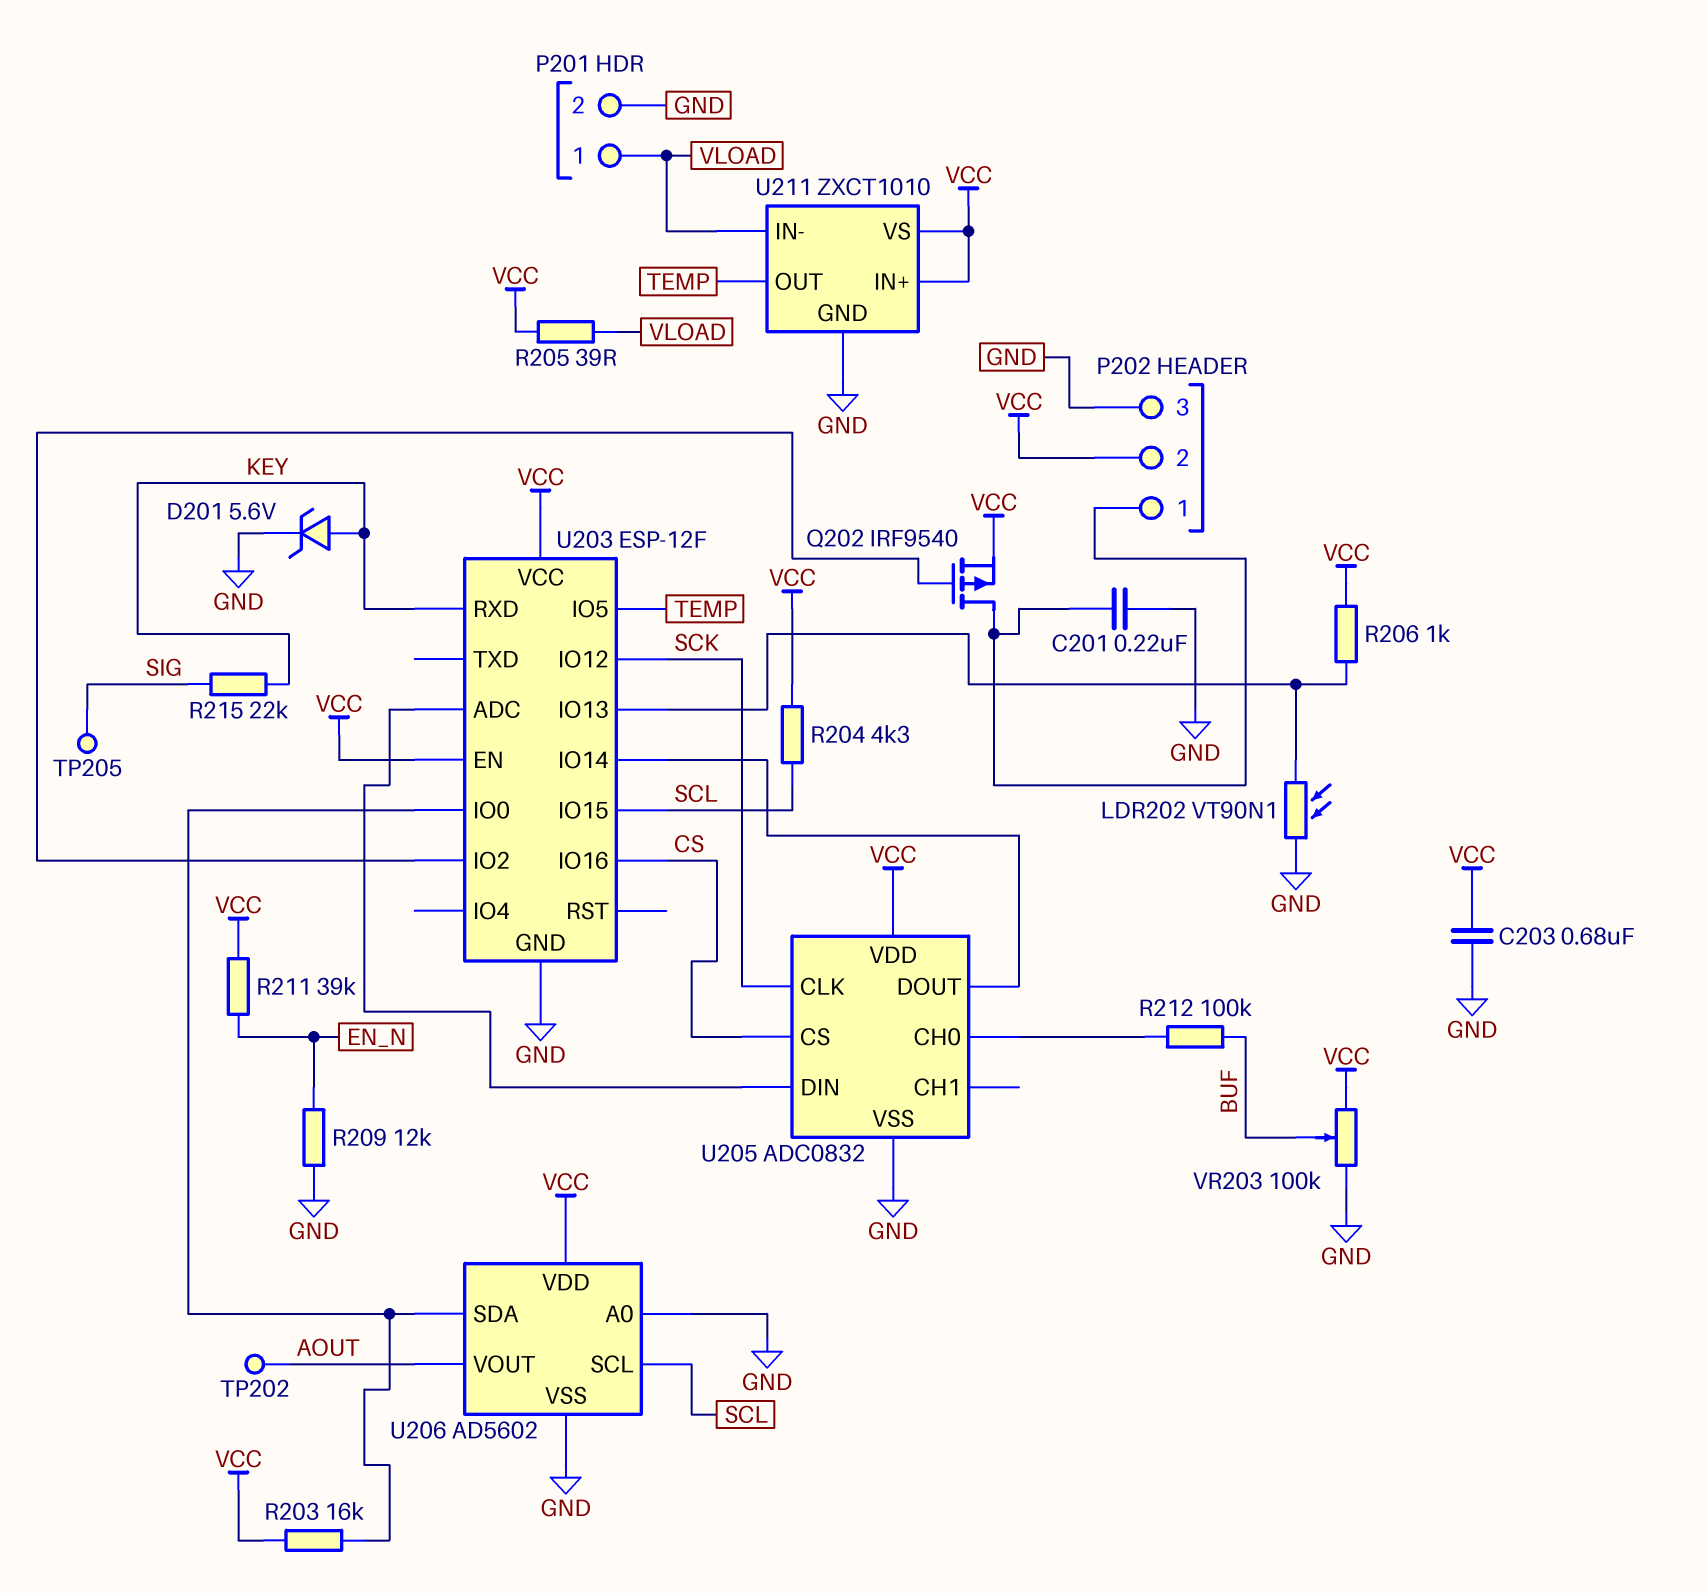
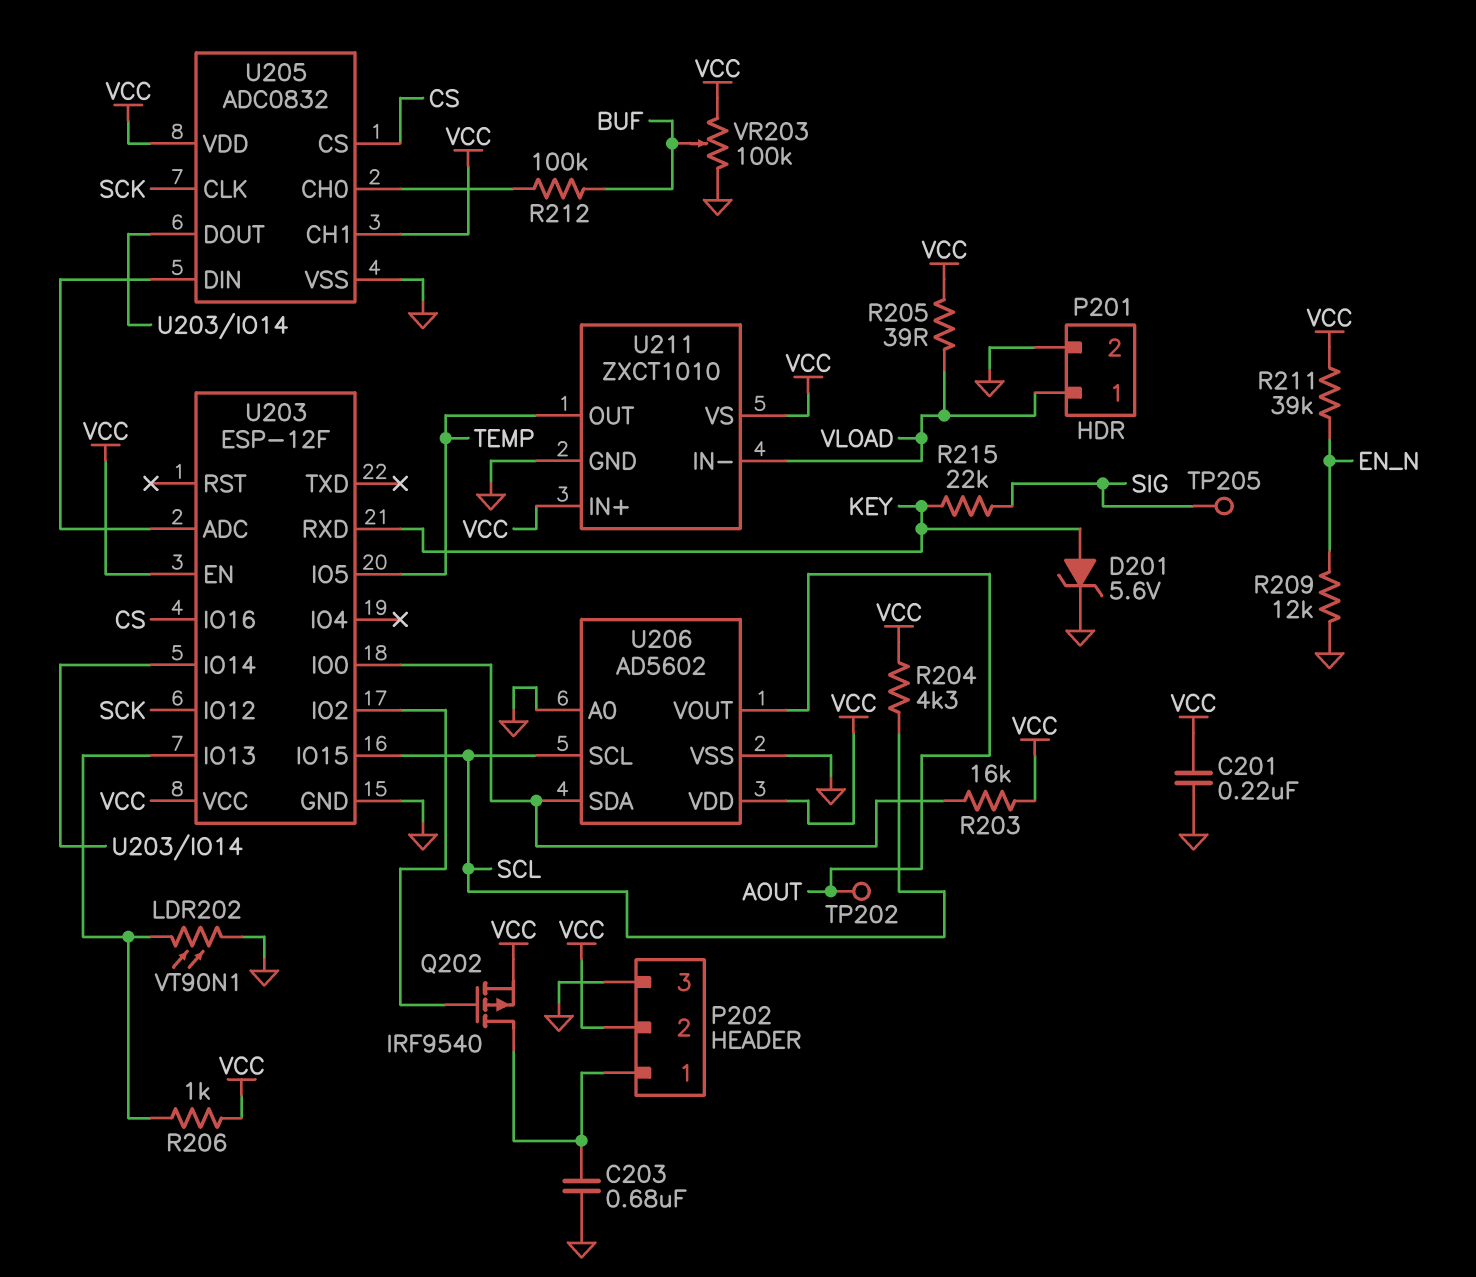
C201: 220nF (GND, P202/1) -> 220nF (GND, VCC)
C203: 680nF (GND, VCC) -> 680nF (GND, P202/1)
U205 pin CH1: none -> VCC

